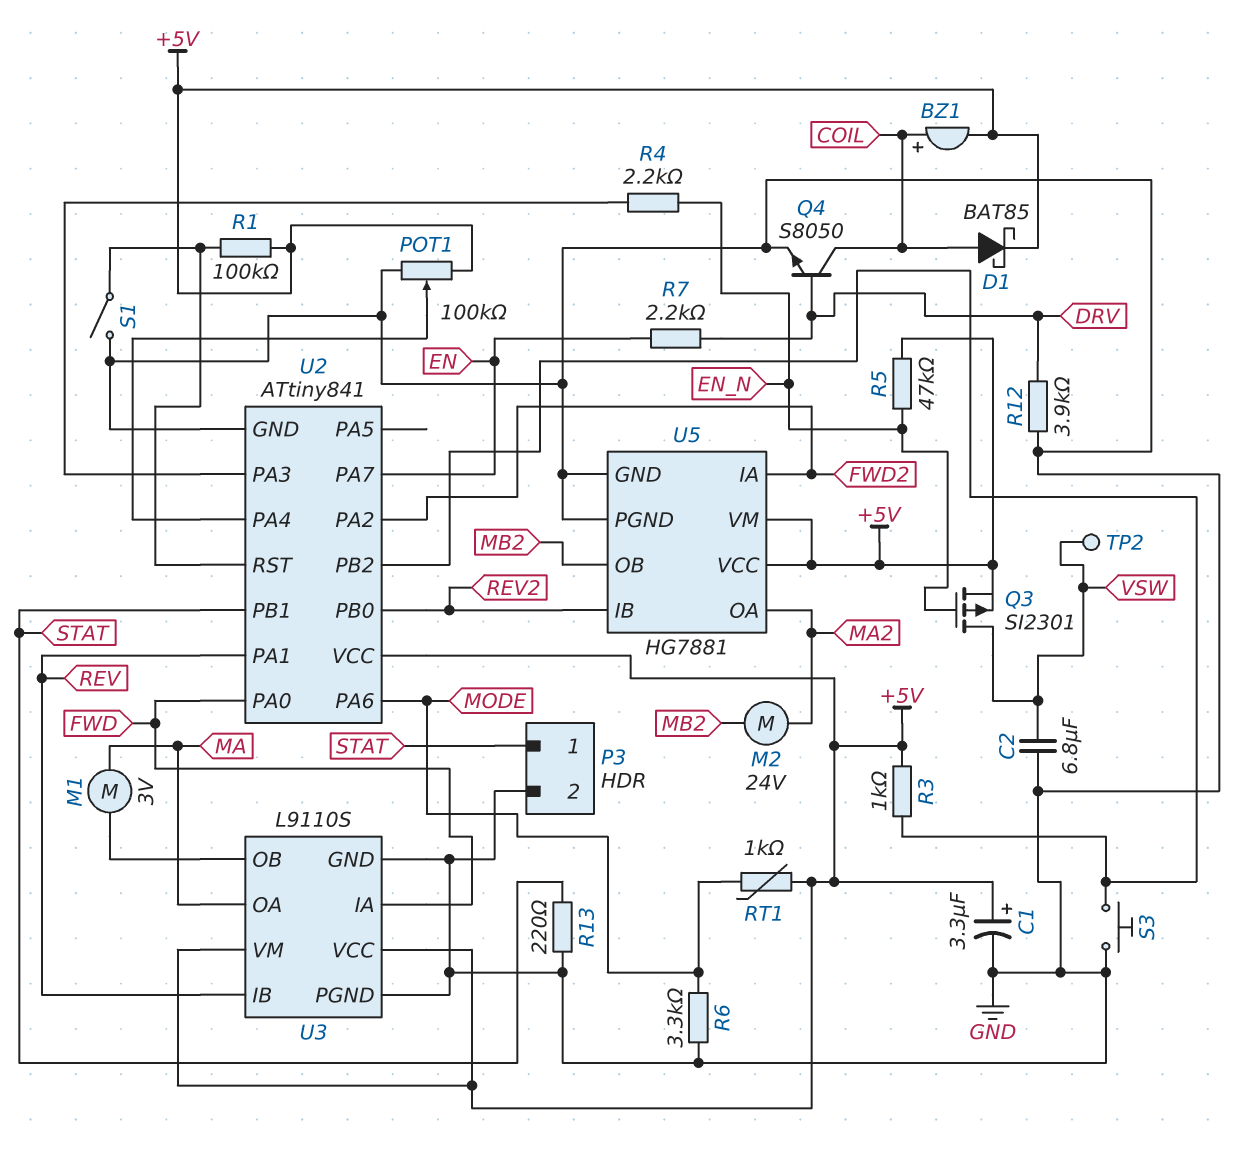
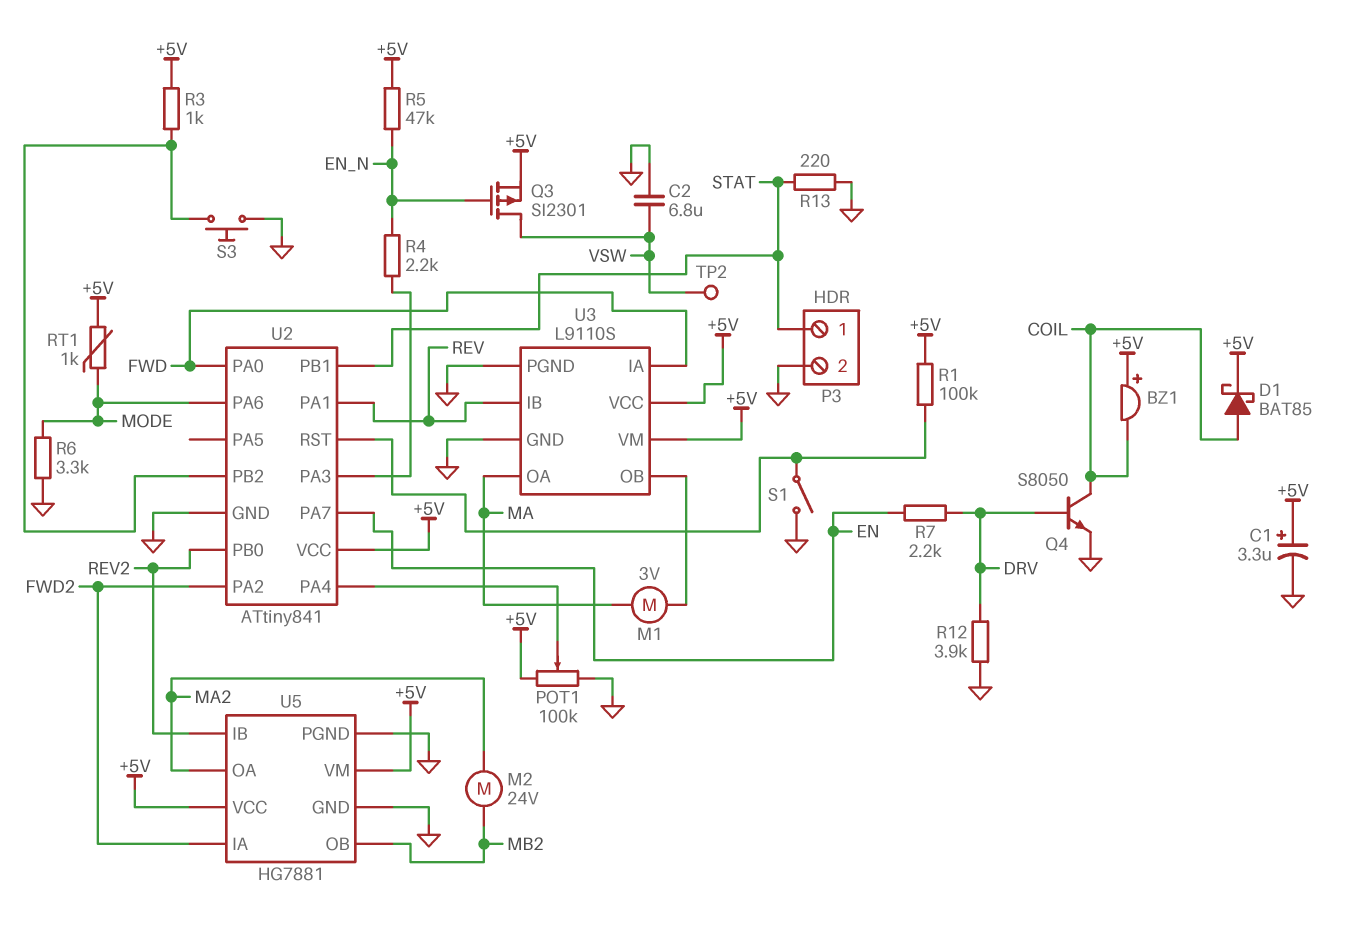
BZ1: buzzer (plus COIL, minus +5V) -> buzzer (plus +5V, minus COIL)

